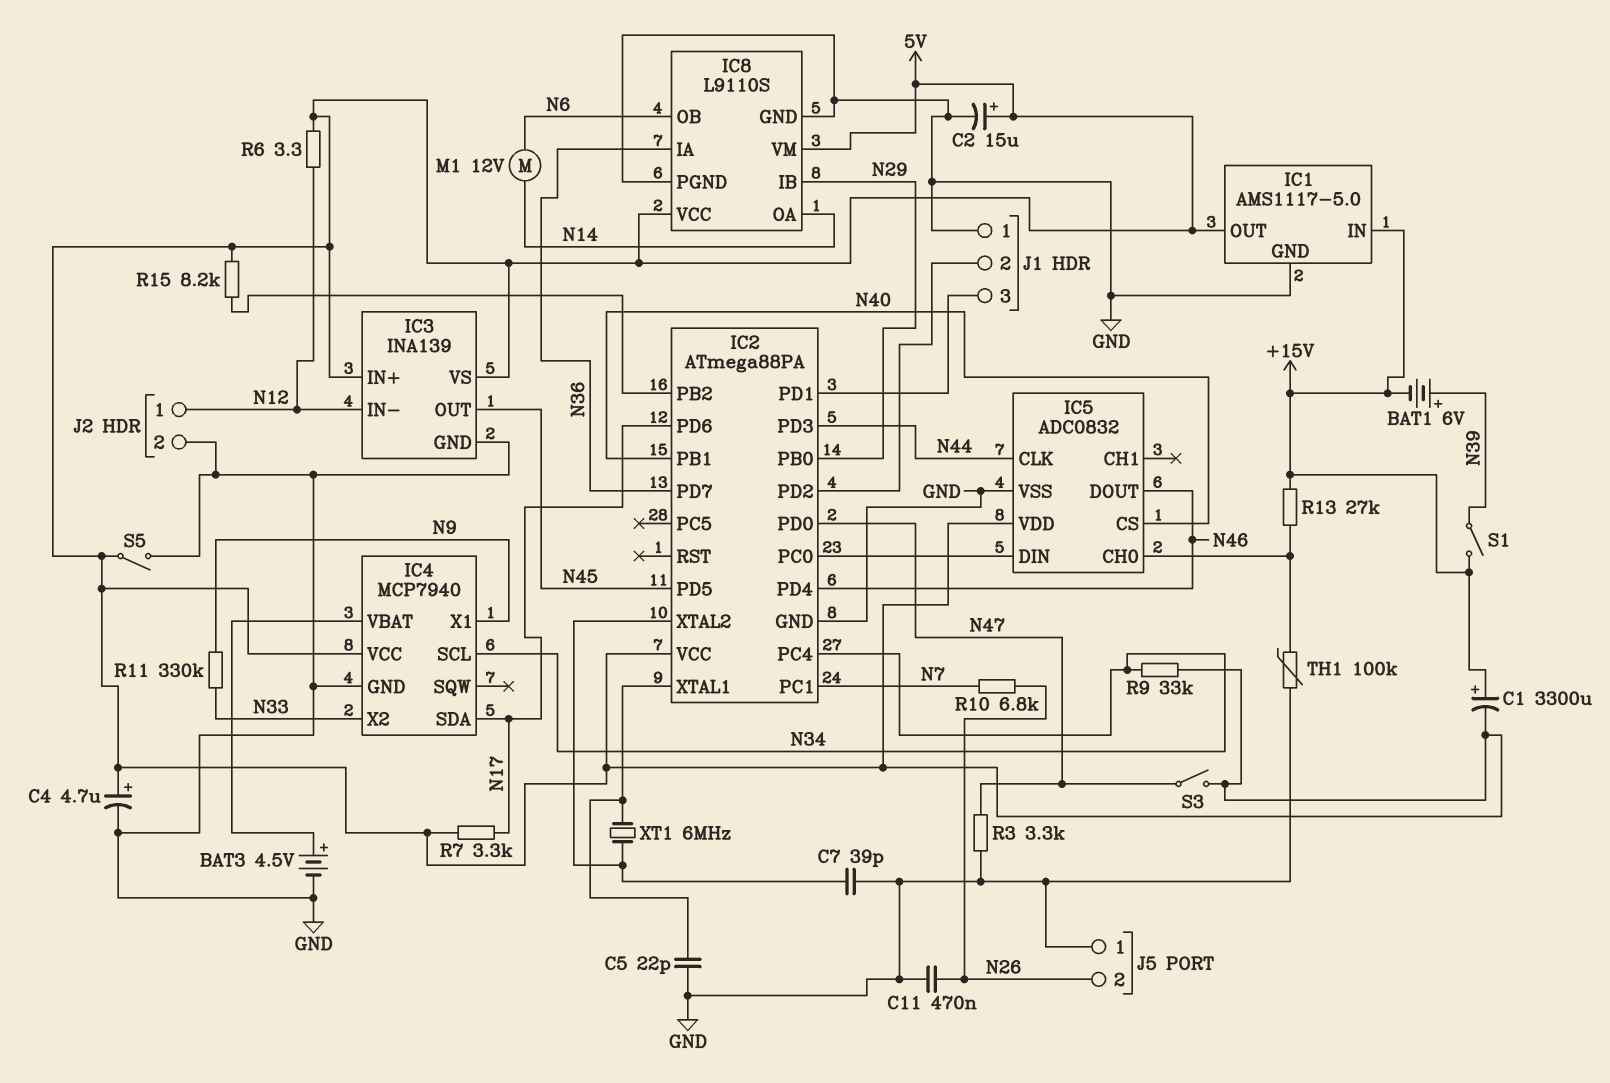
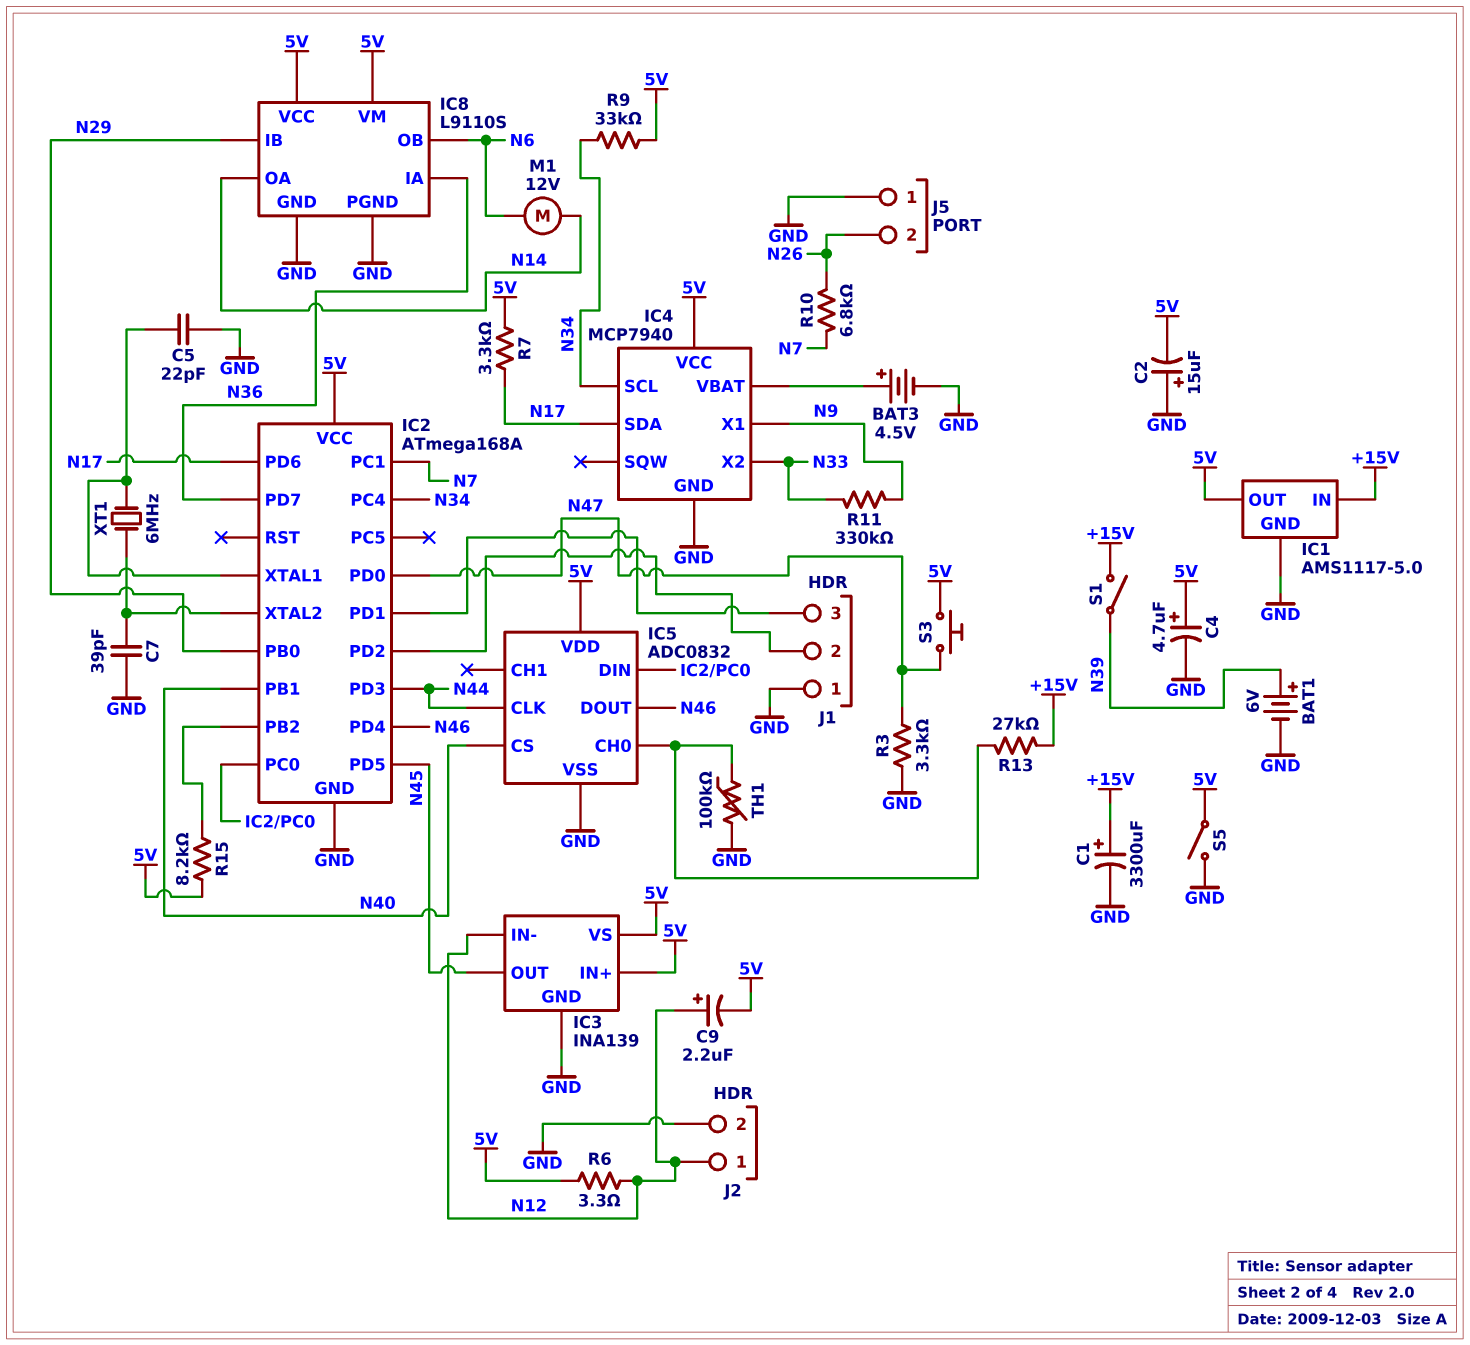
BAT1: 6V (plus N39, minus +15V) -> 6V (plus N39, minus GND)
C1: 3300uF (plus +15V, minus 5V) -> 3300uF (plus +15V, minus GND)
C2: 15uF (plus 5V, minus GND) -> 15uF (plus GND, minus 5V)
C9: none -> 2.2uF (plus N12, minus 5V)
C11: 470nF (GND, N26) -> none
IC2: ATmega88PA -> ATmega168A
S3: switch (5V, N47) -> button (5V, N47)

